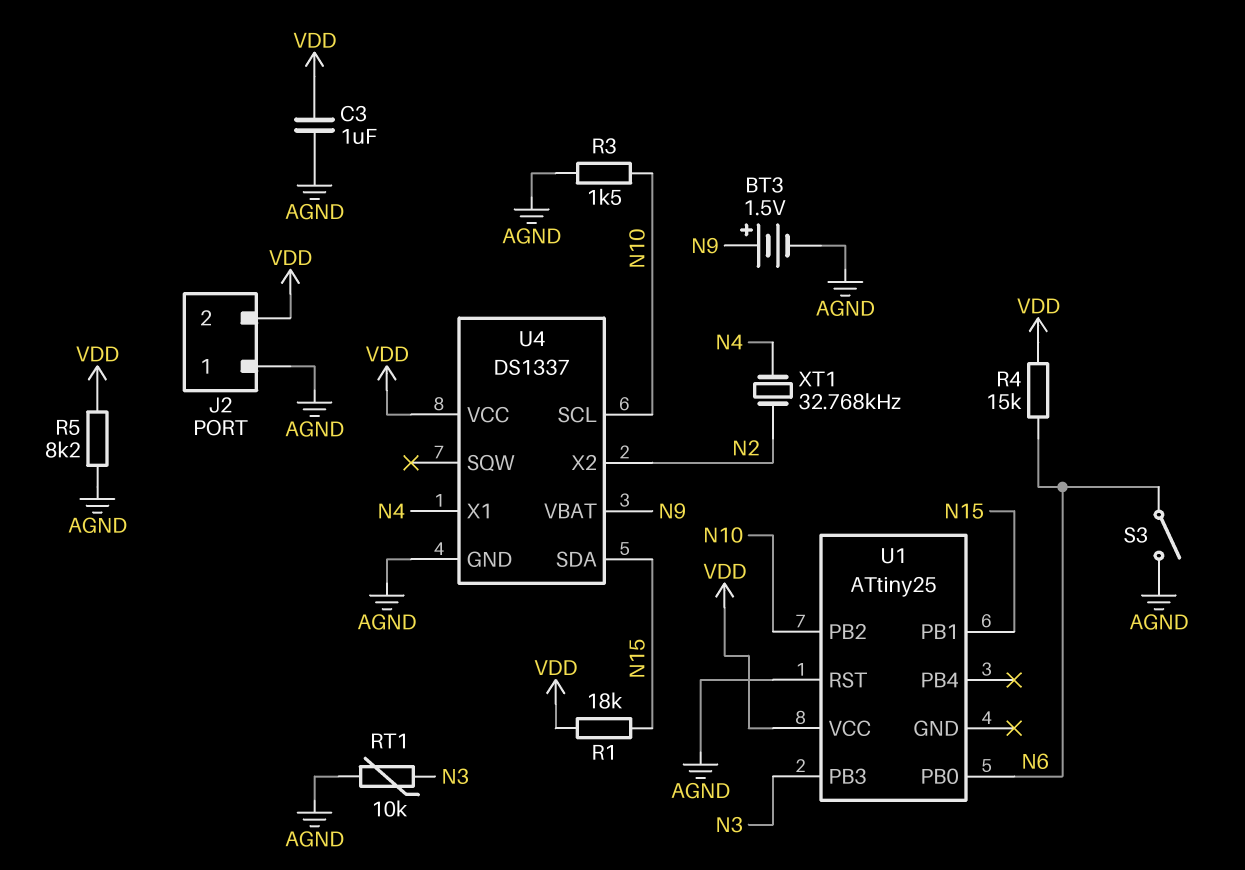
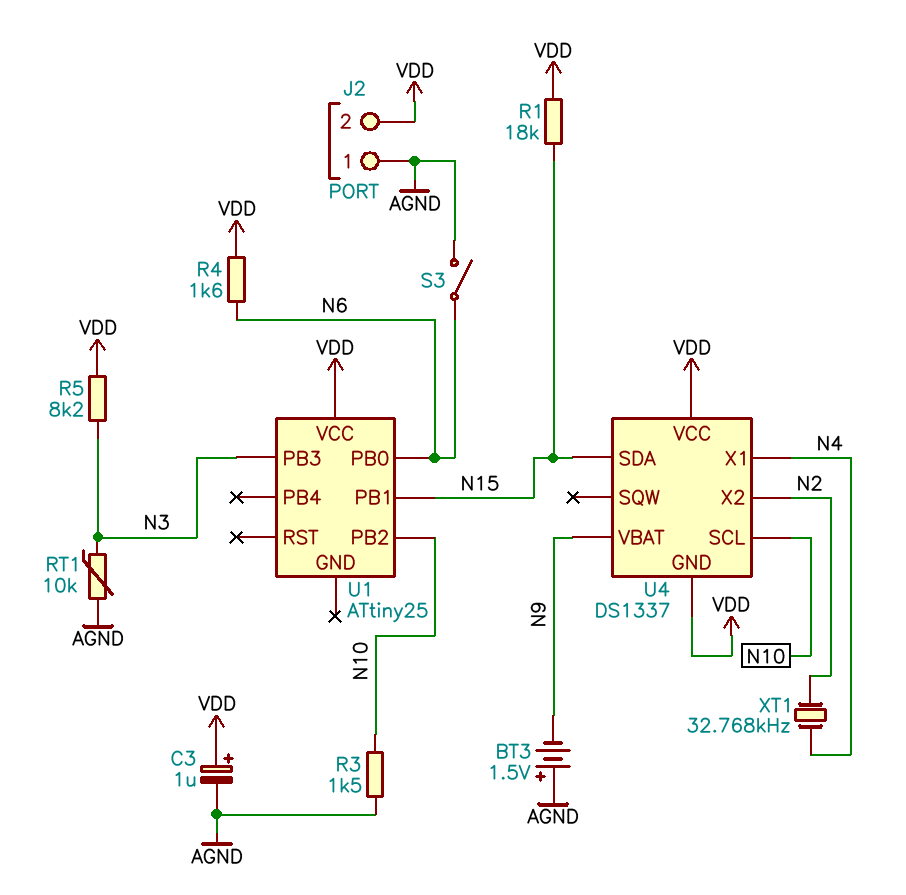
BT3: 1.5V (plus N9, minus AGND) -> 1.5V (plus AGND, minus N9)
C3: 1uF (AGND, VDD) -> 1uF (plus VDD, minus AGND)
R4: 15k (N6, VDD) -> 1.6k (N6, VDD)
R5: 8.2k (AGND, VDD) -> 8.2k (N3, VDD)
U1 pin RST: AGND -> none
U4 pin GND: AGND -> VDD

